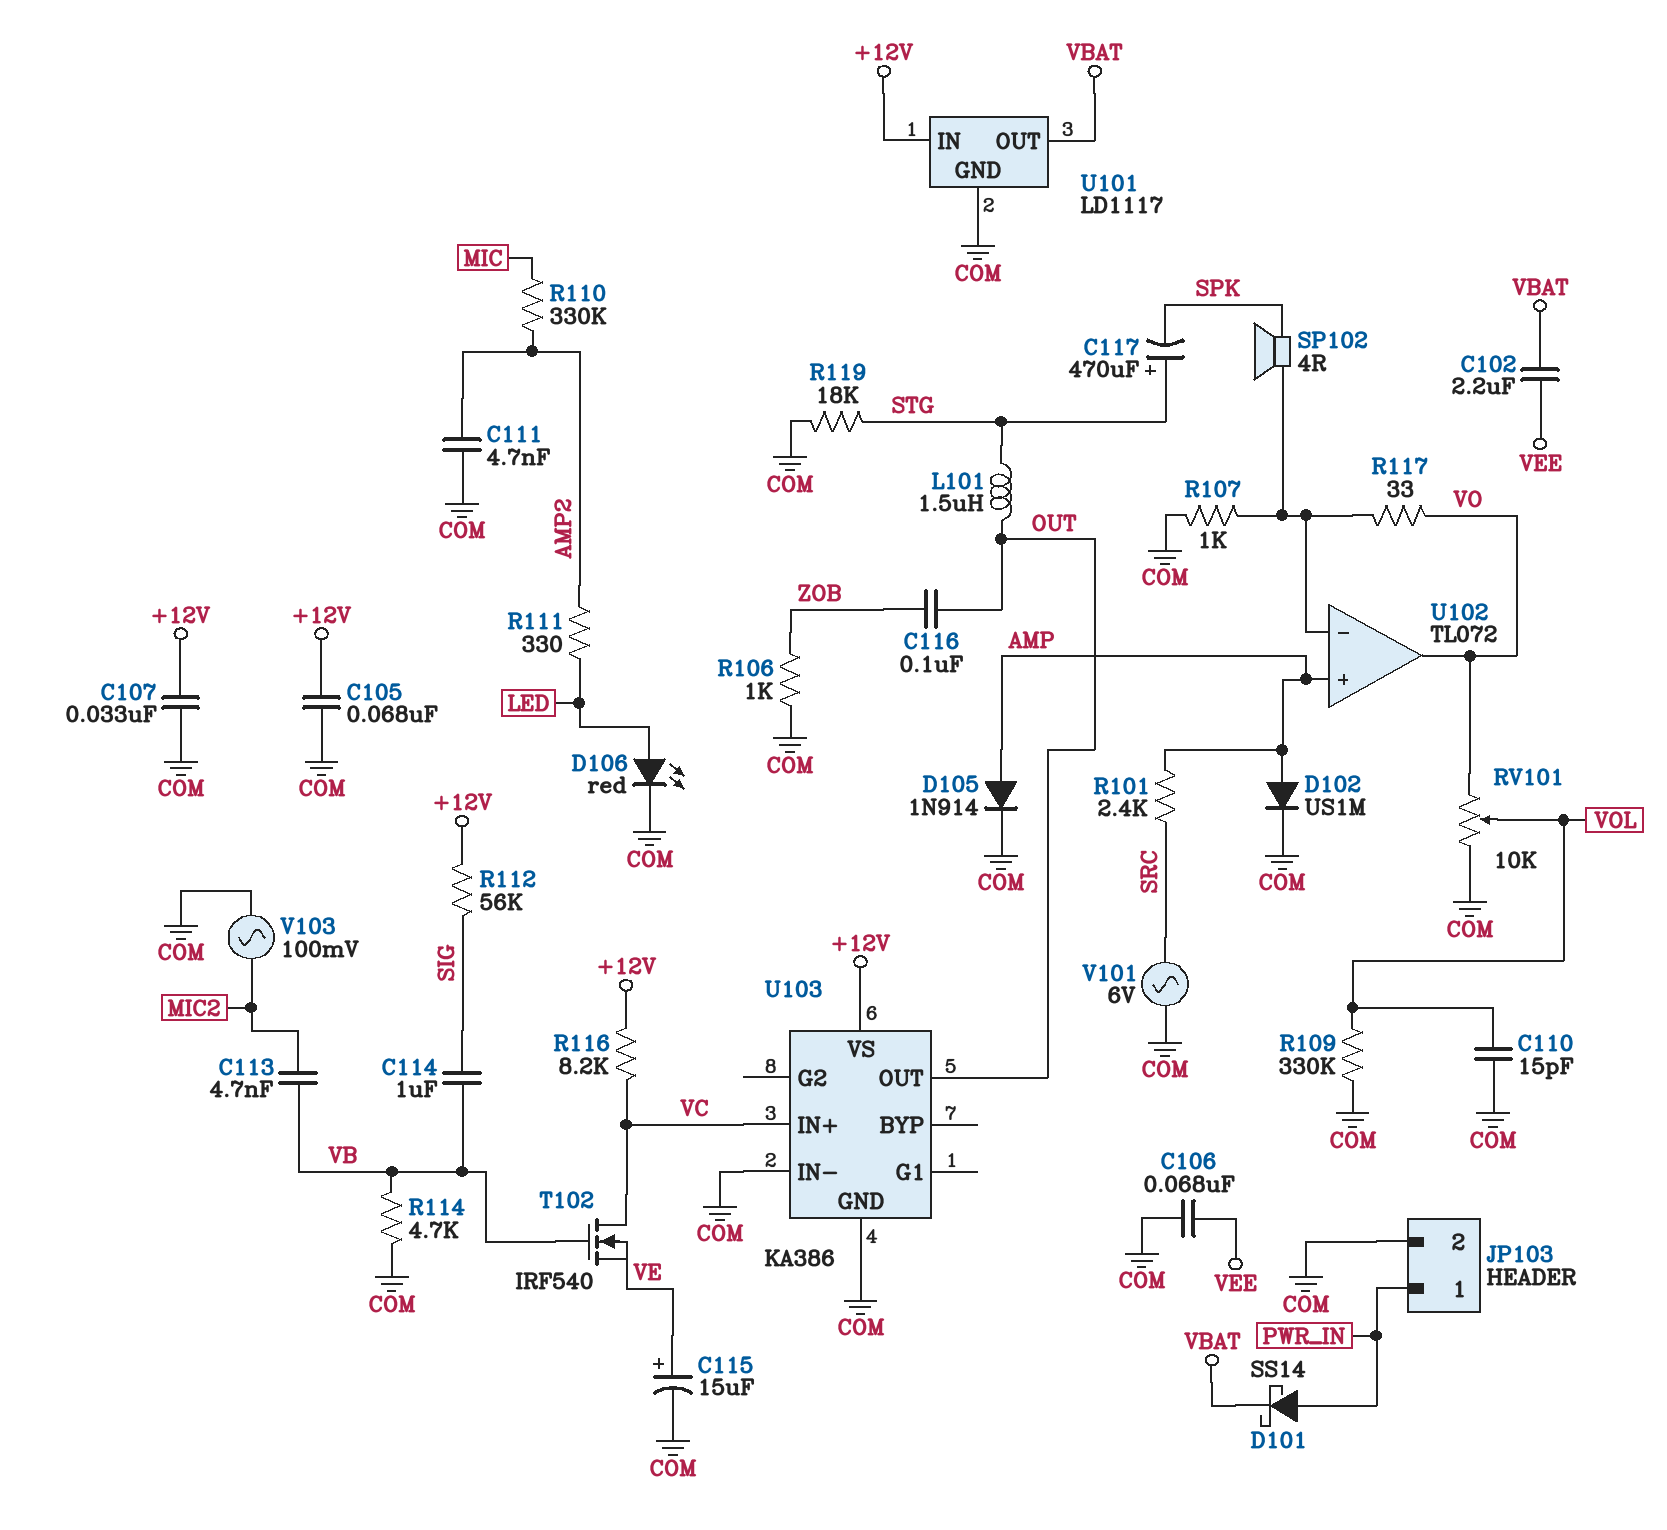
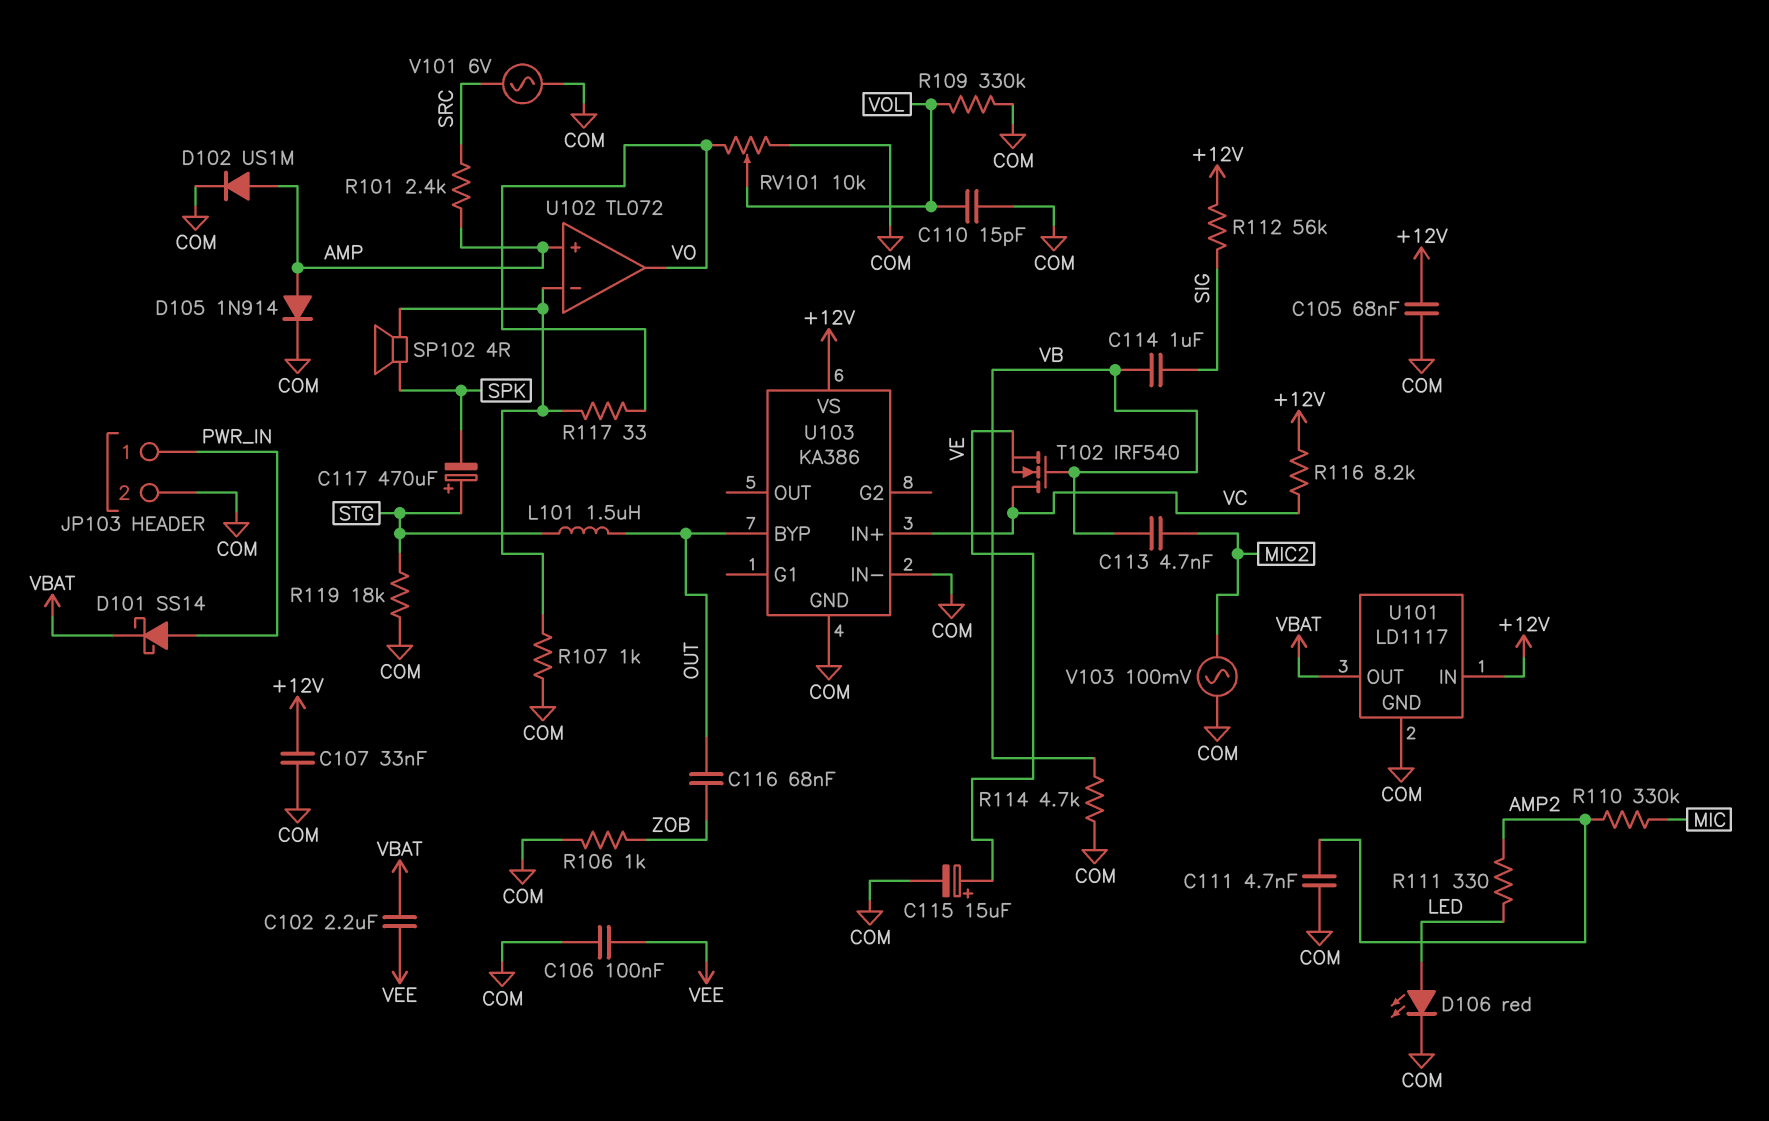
C106: 68nF (COM, VEE) -> 100nF (COM, VEE)
C116: 100nF (OUT, ZOB) -> 68nF (OUT, ZOB)
U103 pin BYP: none -> OUT
U103 pin OUT: OUT -> none

